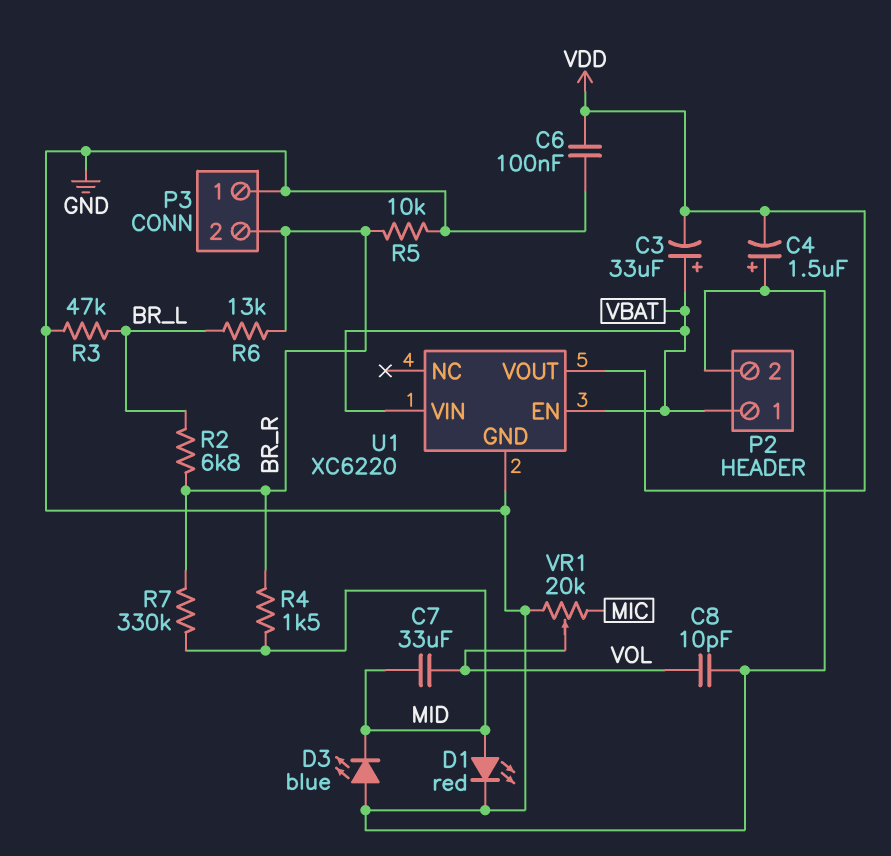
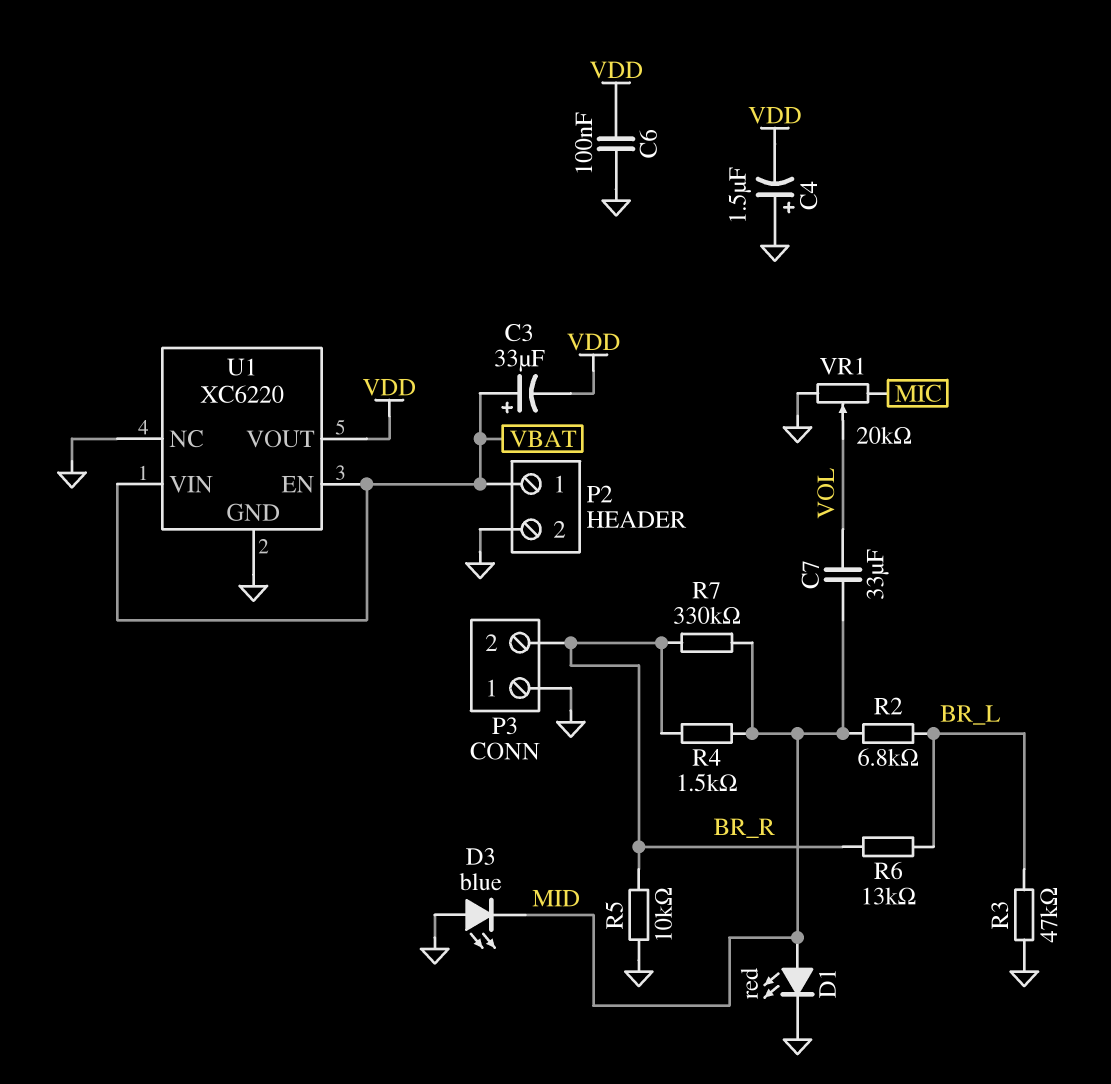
C8: 10pF (GND, VOL) -> none
R2: 6.8k (BR_L, BR_R) -> 6.8k (BR_L, MID)
U1 pin NC: none -> GND

